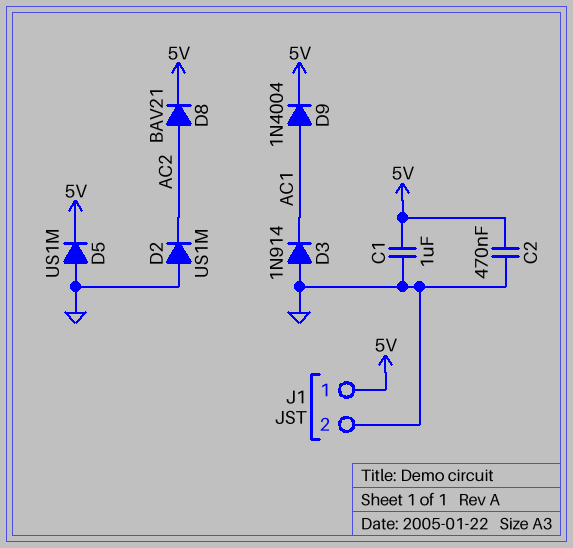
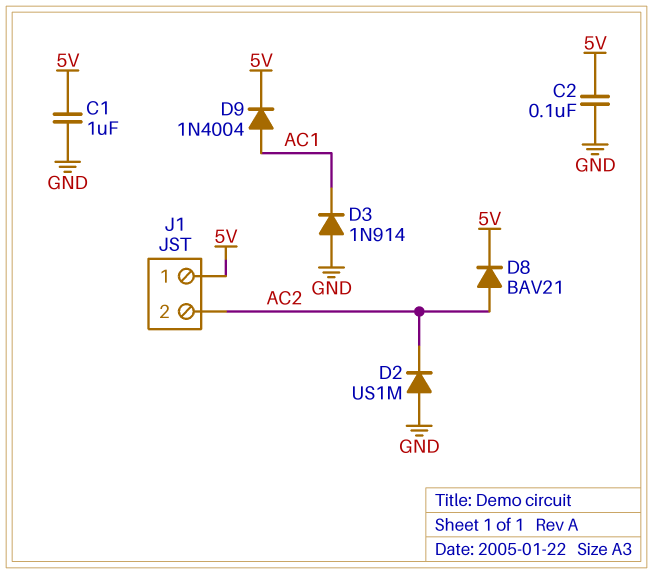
C2: 470nF (5V, GND) -> 100nF (5V, GND)
D5: diode US1M (A GND, K 5V) -> none
J1 pin 2: GND -> AC2

